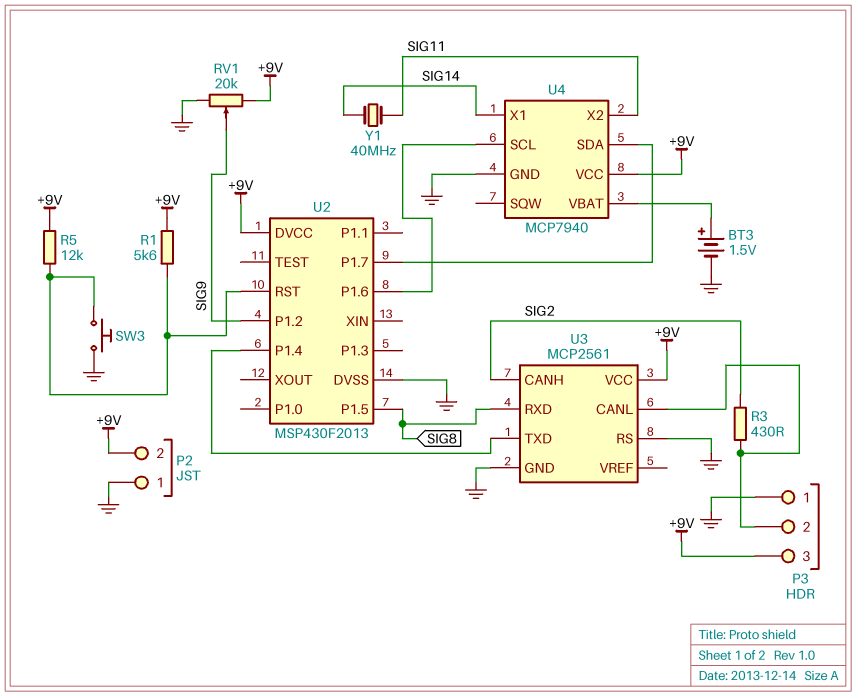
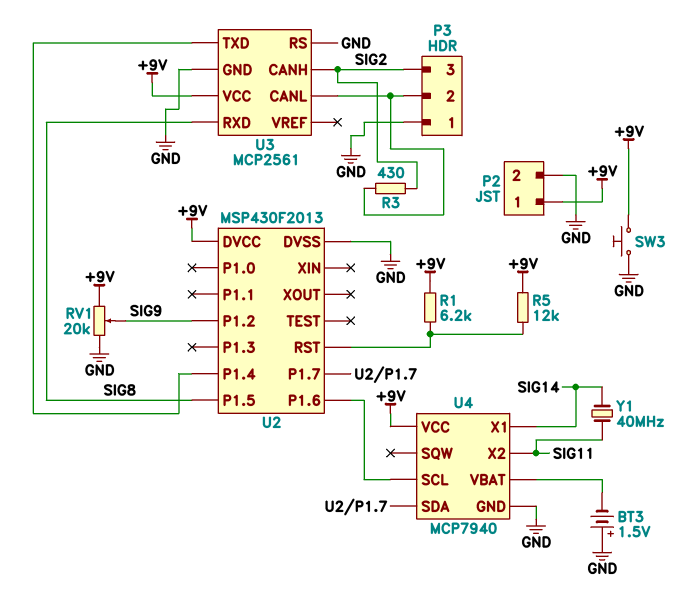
BT3: 1.5V (plus U4/VBAT, minus GND) -> 1.5V (plus GND, minus U4/VBAT)
P2 pin 1: GND -> +9V
P2 pin 2: +9V -> GND
P3 pin 3: +9V -> SIG2
R1: 5.6k (+9V, U2/RST) -> 6.2k (+9V, U2/RST)
SW3: button (GND, U2/RST) -> button (+9V, GND)

